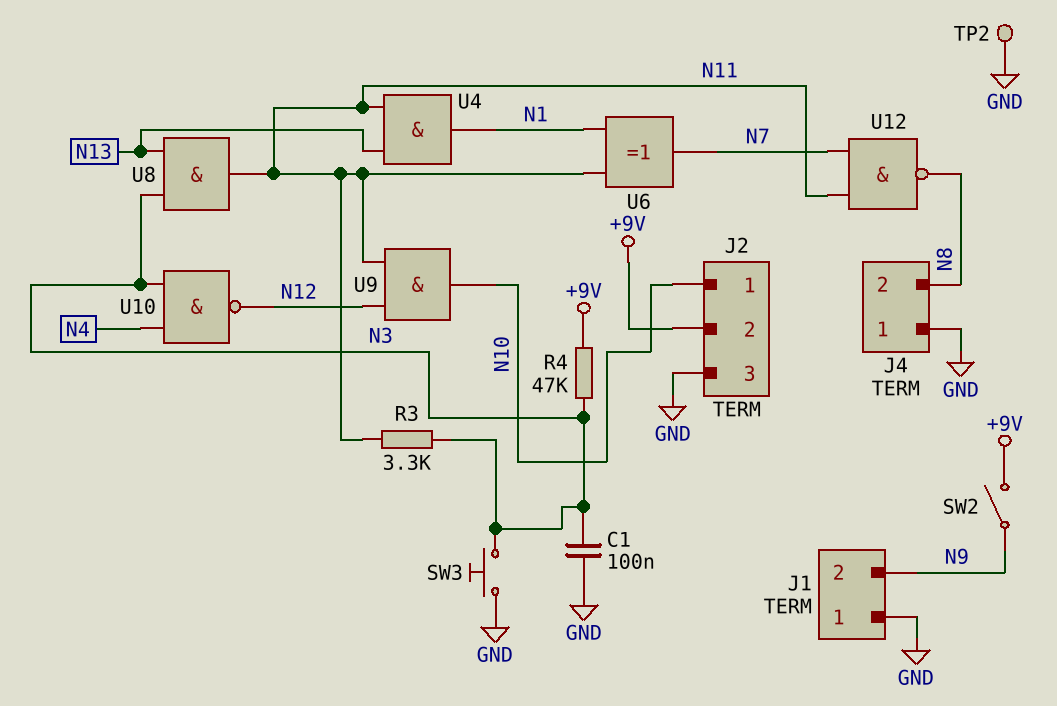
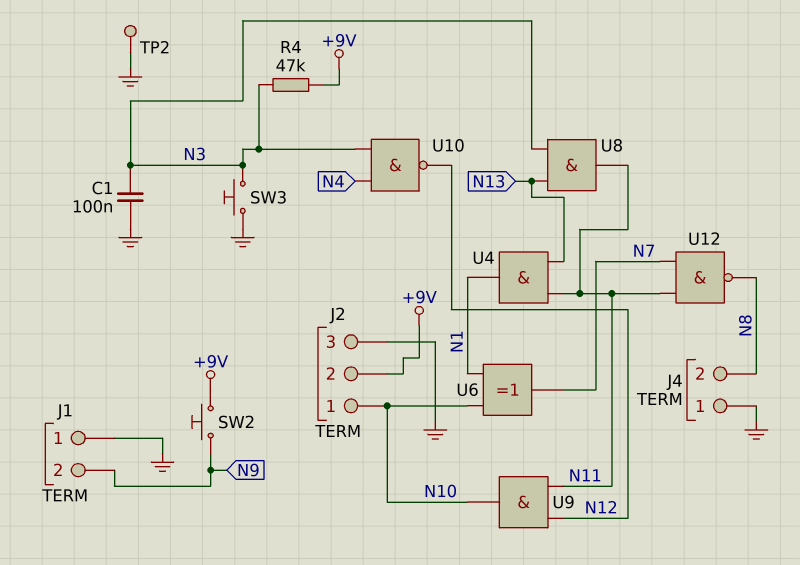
R3: 3.3k (N3, N11) -> none
SW2: switch (+9V, N9) -> button (+9V, N9)
U6: XOR (in N1, in N11, out N7) -> XOR (in N1, in N10, out N7)

